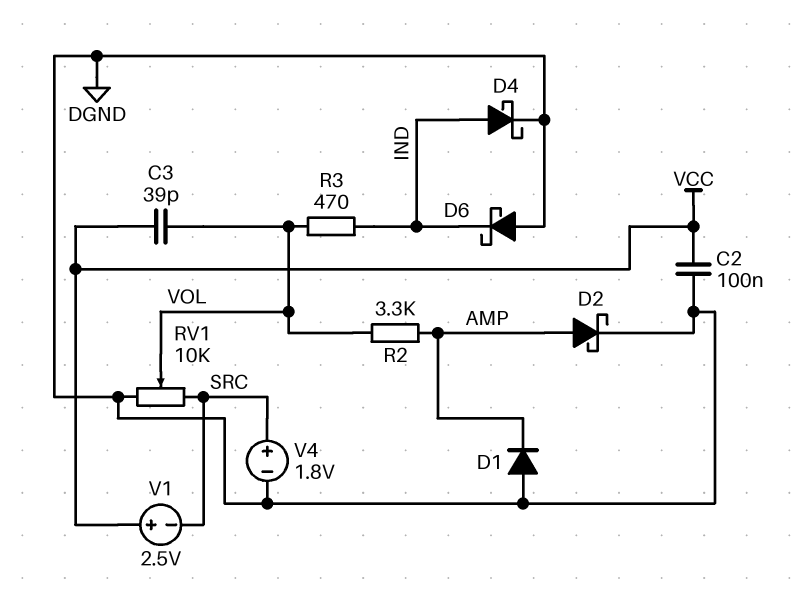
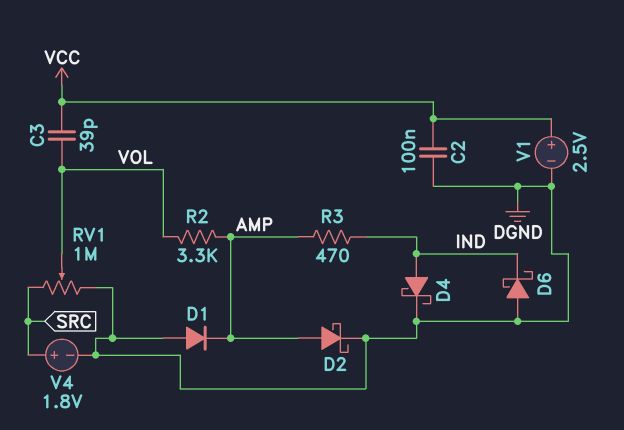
R3: 470 (IND, VOL) -> 470 (AMP, IND)
RV1: 10k (DGND, SRC, wiper VOL) -> 1M (DGND, SRC, wiper VOL)
V1: 2.5V (plus VCC, minus SRC) -> 2.5V (plus VCC, minus DGND)

